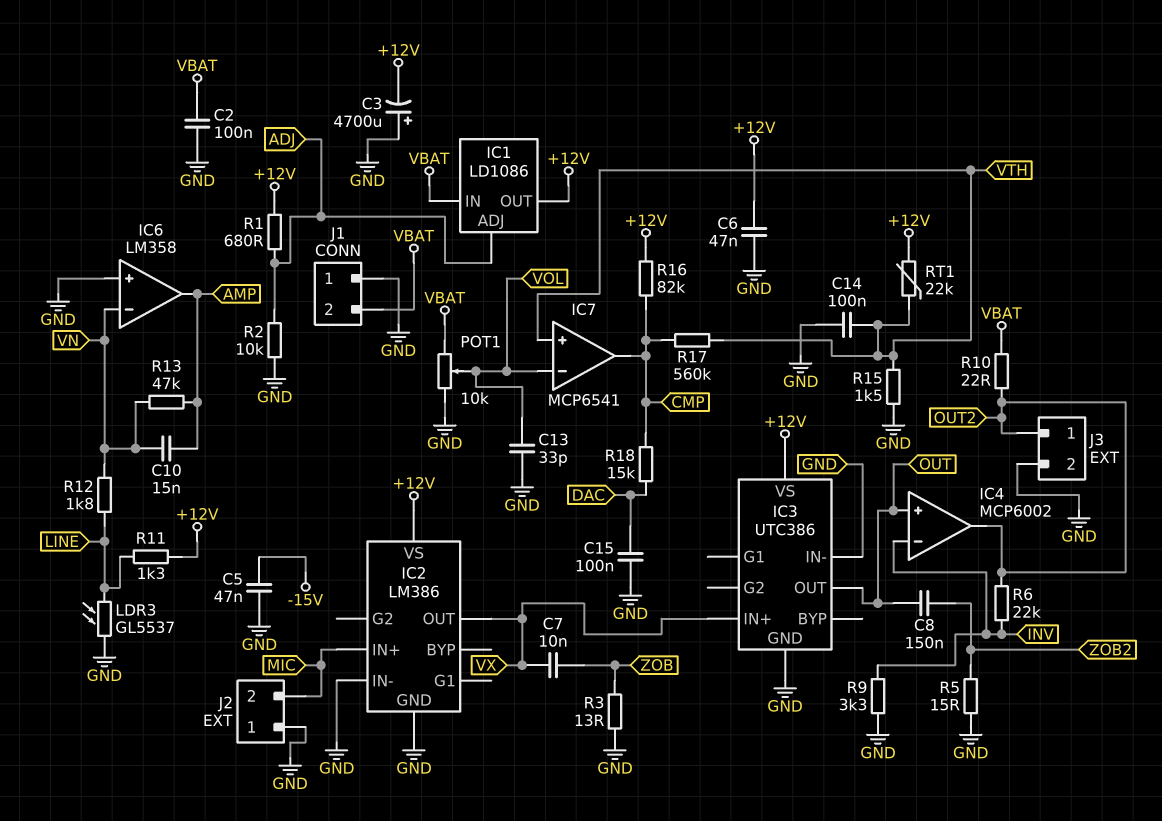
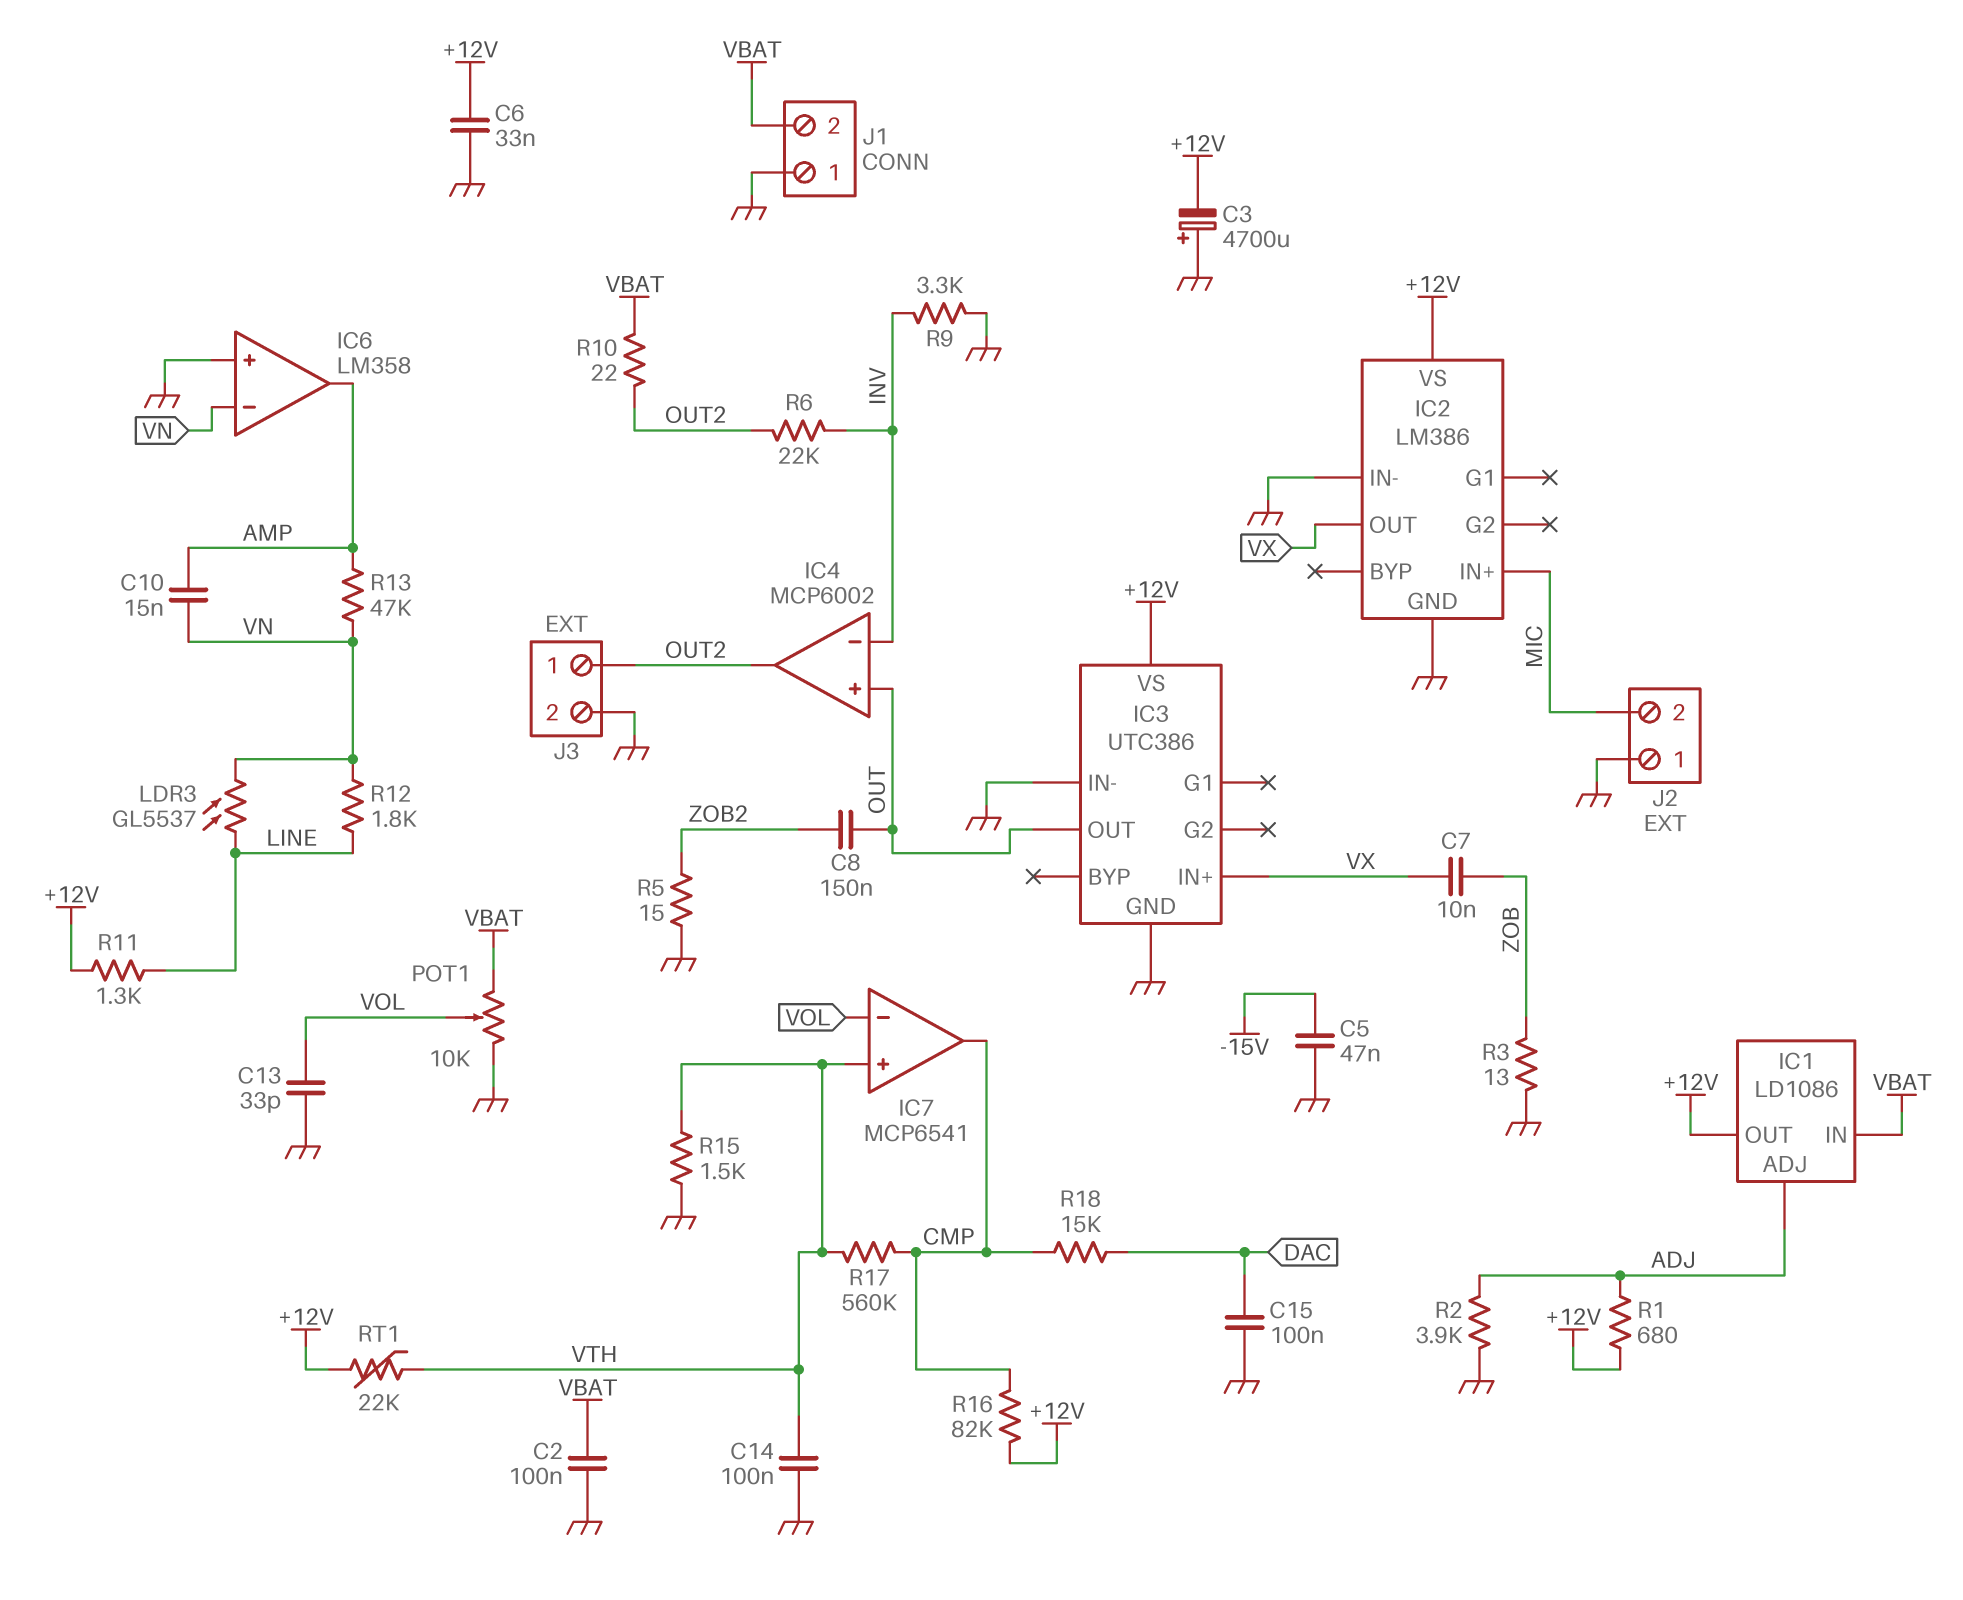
C6: 47nF (+12V, GND) -> 33nF (+12V, GND)
LDR3: GL5537 (GND, LINE) -> GL5537 (LINE, VN)
R2: 10k (ADJ, GND) -> 3.9k (ADJ, GND)

